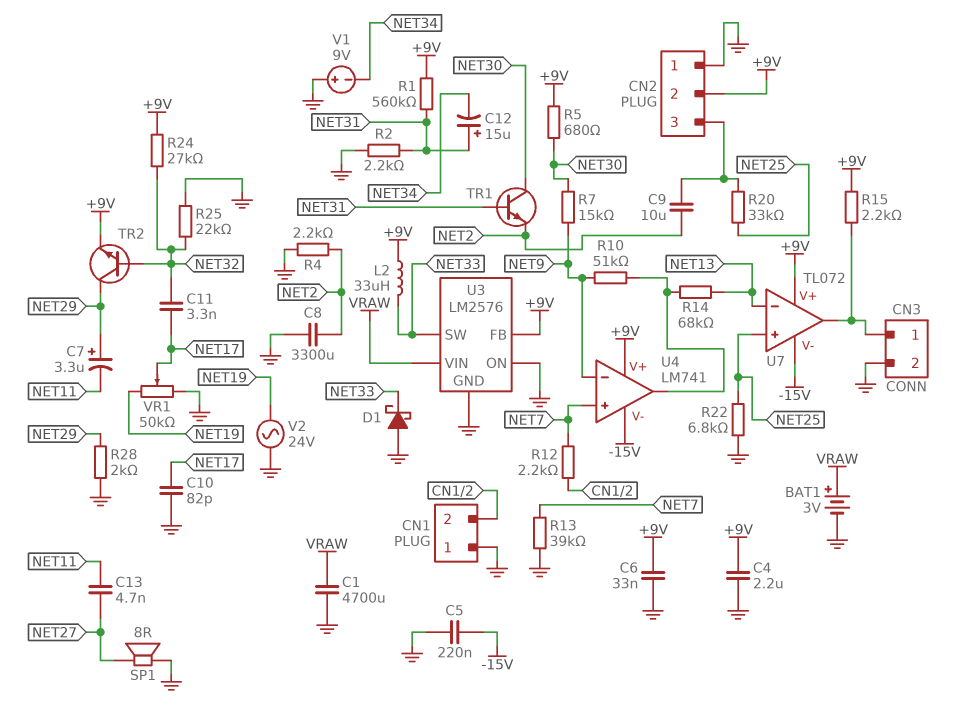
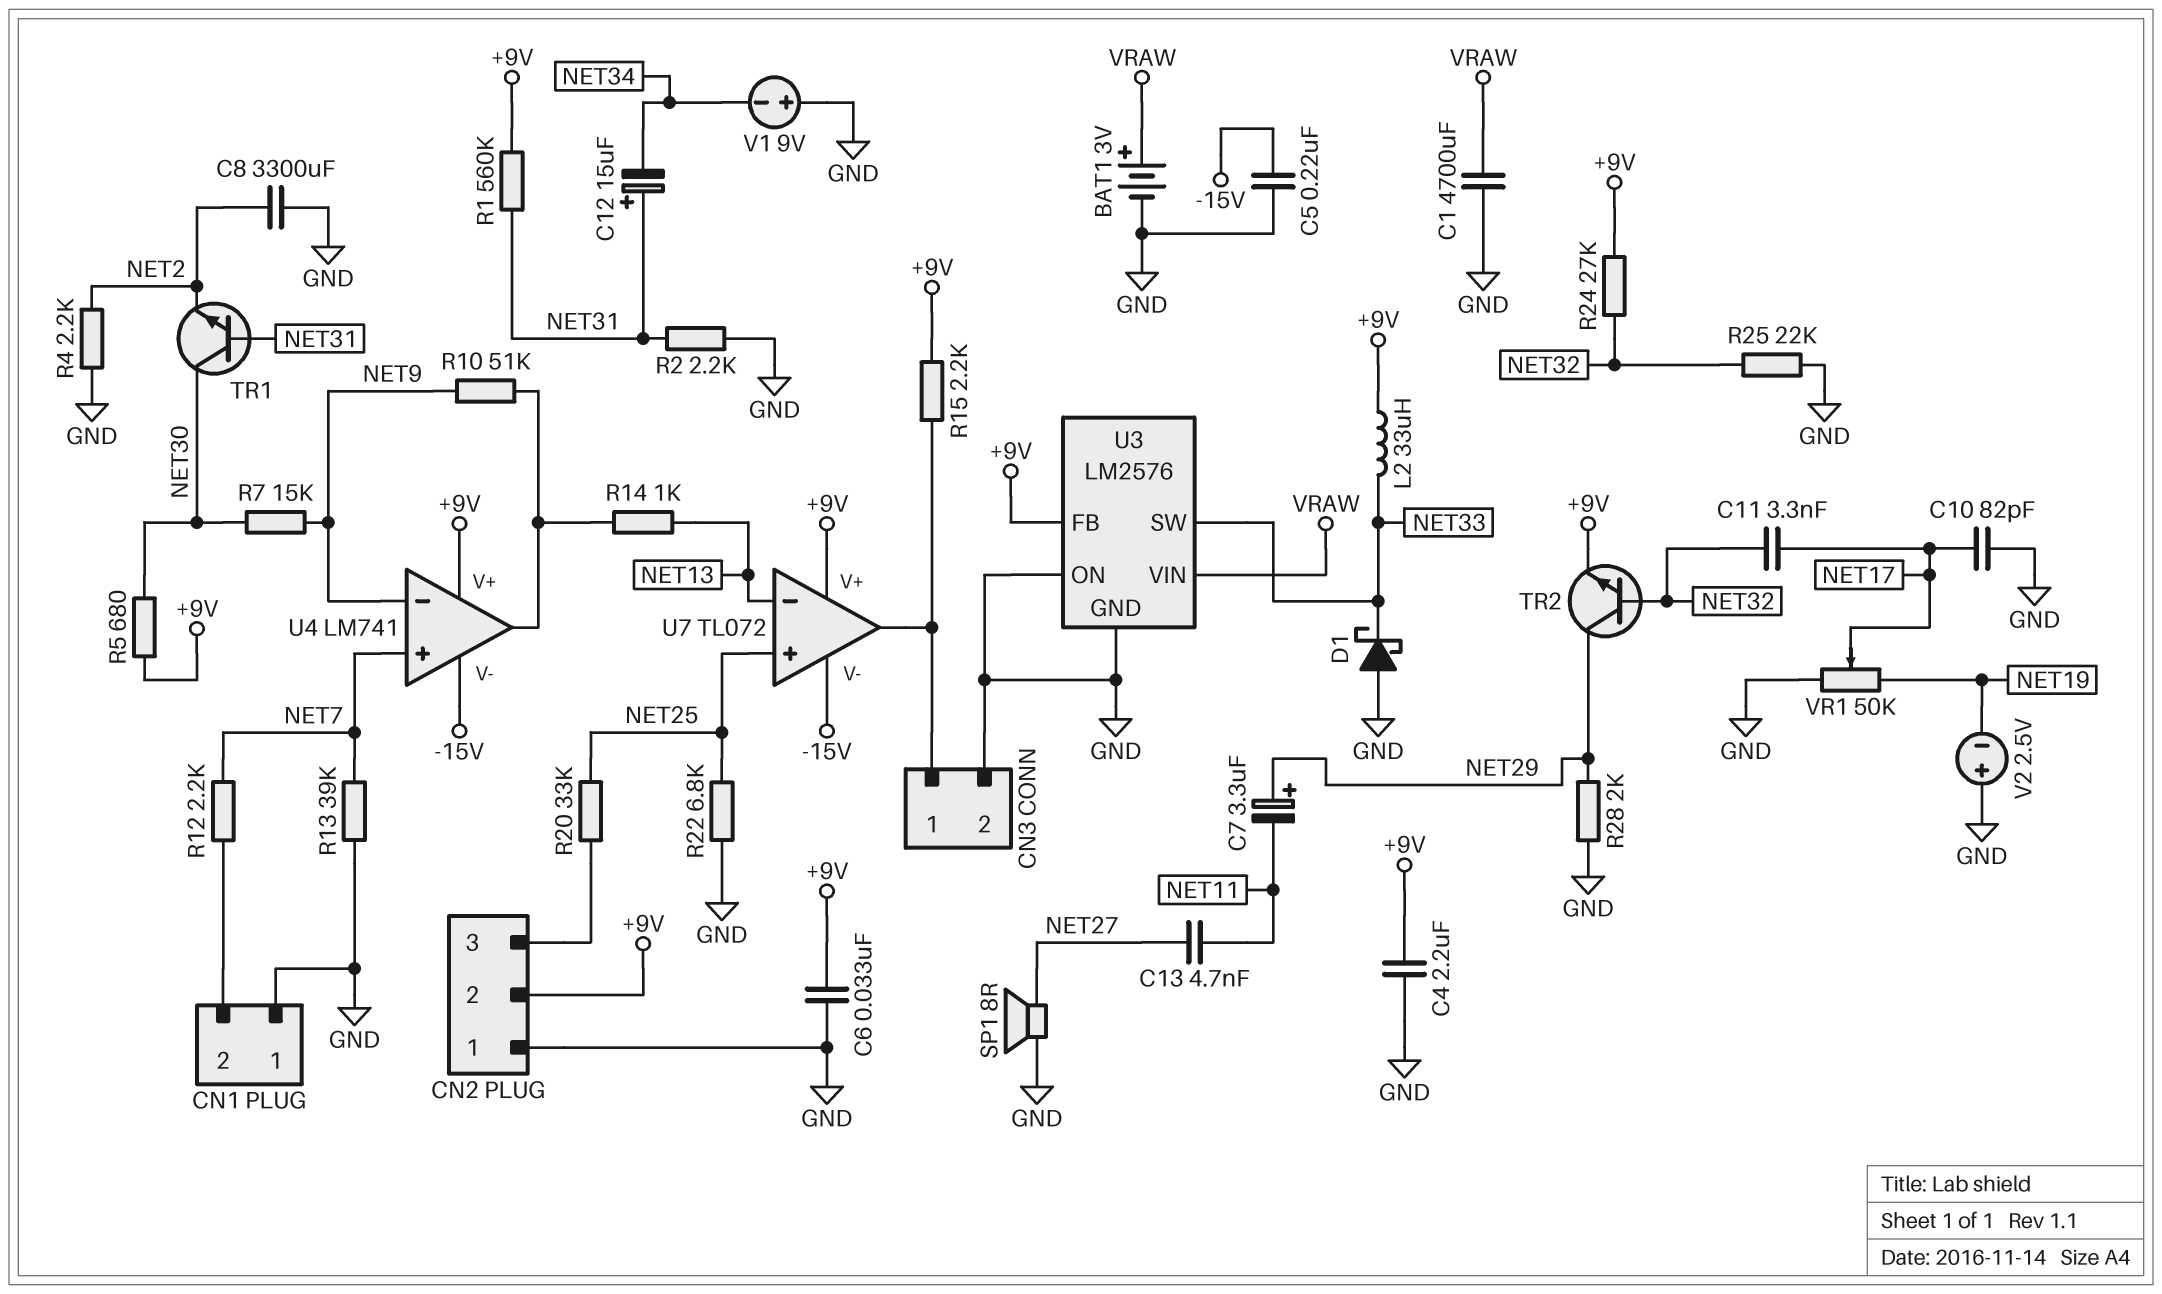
C9: 10uF (CN2/3, NET2) -> none
R14: 68k (NET13, U4/out) -> 1k (NET13, U4/out)
V2: AC 24V (GND, NET19) -> 2.5V (plus GND, minus NET19)

